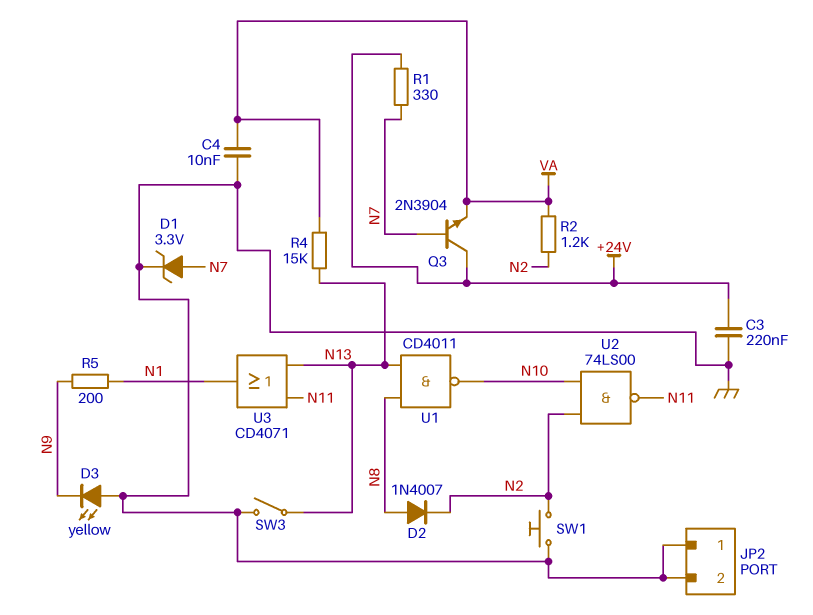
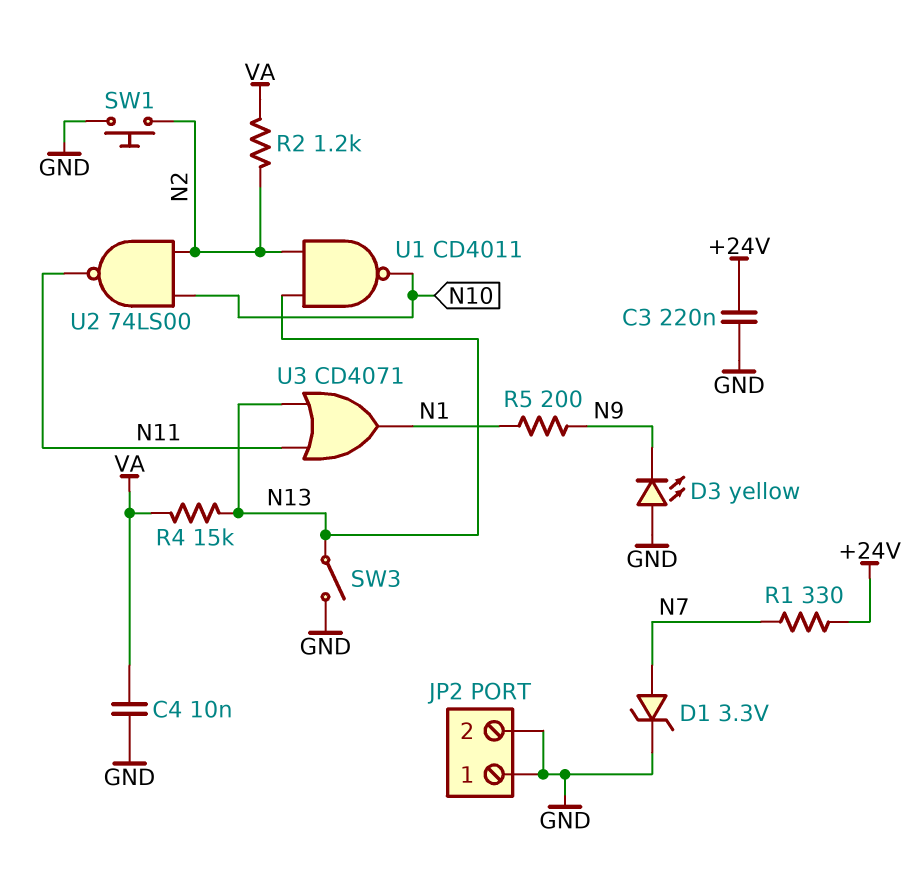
D2: diode 1N4007 (A N8, K N2) -> none
Q3: NPN 2N3904 (B N7, C +24V, E VA) -> none
U1: NAND CD4011 (in N8, in N13, out N10) -> NAND CD4011 (in N2, in N13, out N10)

